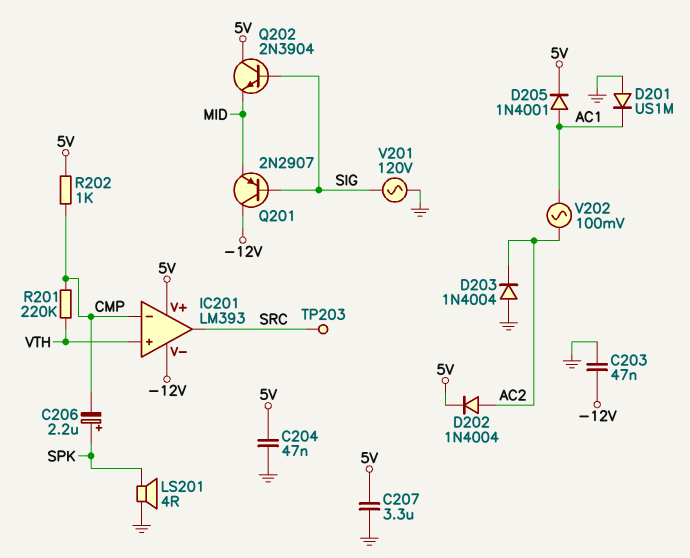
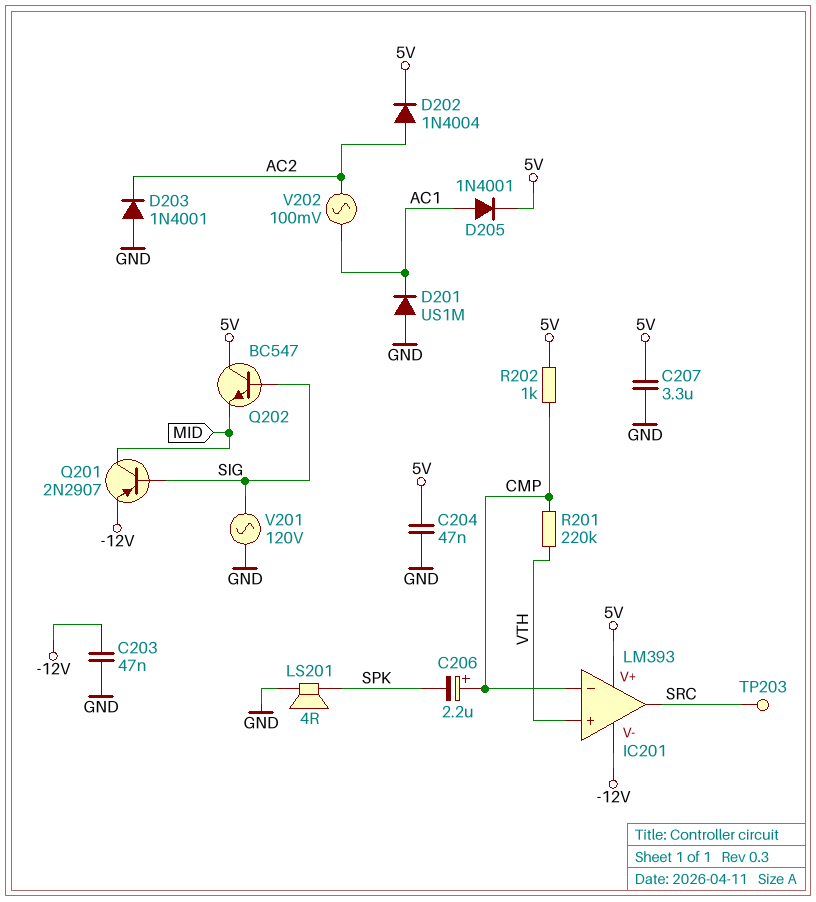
C206: 2.2uF (plus SPK, minus CMP) -> 2.2uF (plus CMP, minus SPK)
D203: diode 1N4004 (A GND, K AC2) -> diode 1N4001 (A GND, K AC2)
Q201: PNP 2N2907 (B SIG, C -12V, E MID) -> PNP 2N2907 (B SIG, C MID, E -12V)
Q202: NPN 2N3904 (B SIG, C 5V, E MID) -> NPN BC547 (B SIG, C 5V, E MID)

